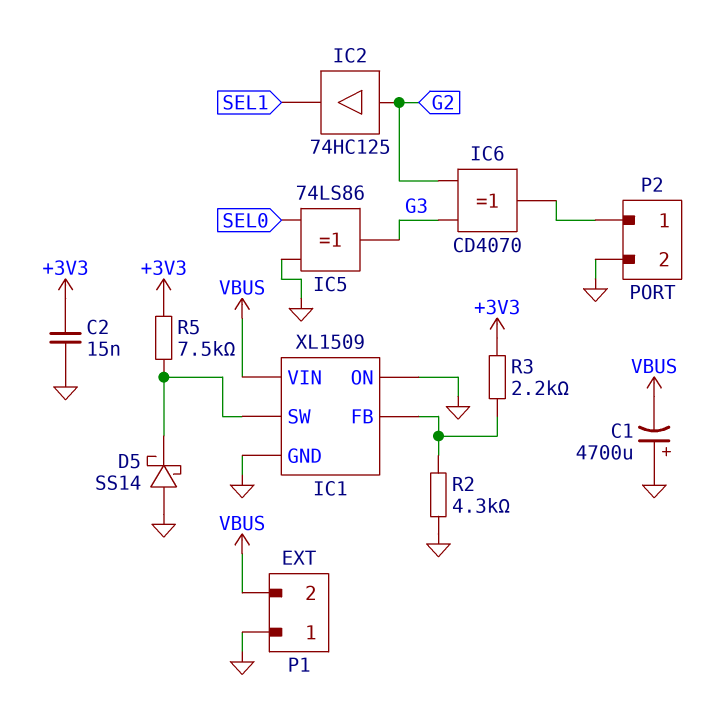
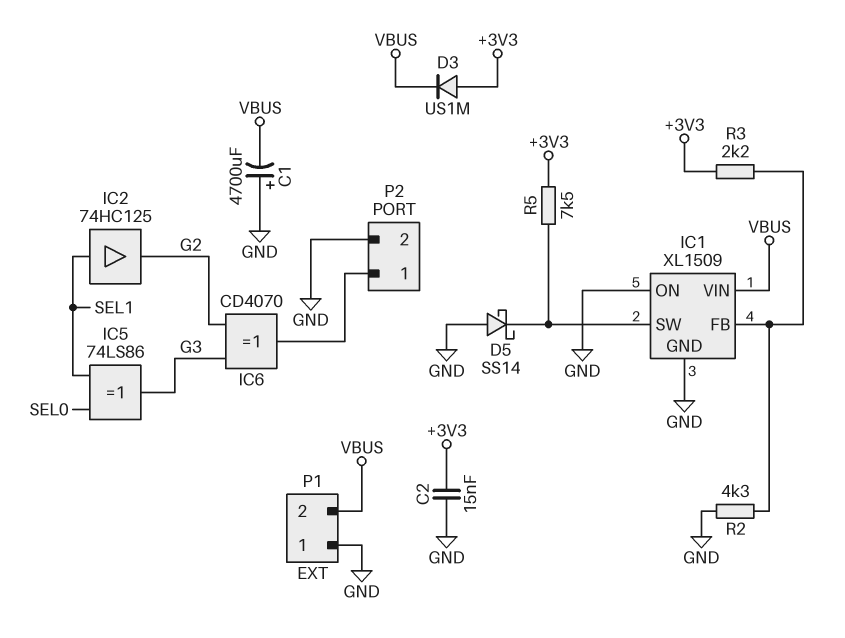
D3: none -> diode US1M (A +3V3, K VBUS)
IC2: buffer 74HC125 (in G2, out SEL1) -> buffer 74HC125 (in SEL1, out G2)
IC5: XOR 74LS86 (in GND, in SEL0, out G3) -> XOR 74LS86 (in SEL0, in SEL1, out G3)

